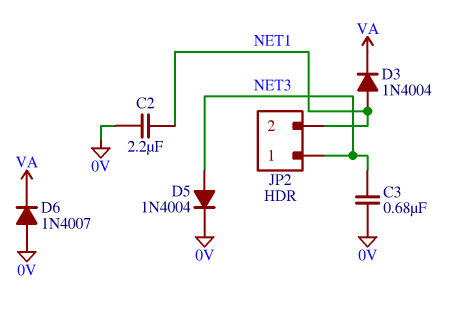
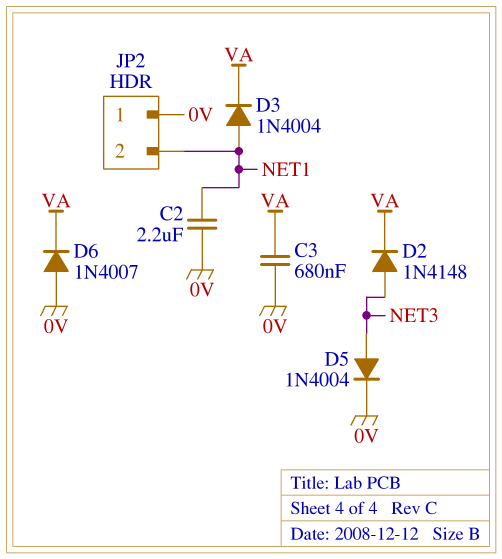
C3: 680nF (0V, NET3) -> 680nF (0V, VA)
D2: none -> diode 1N4148 (A NET3, K VA)
JP2 pin 1: NET3 -> 0V

